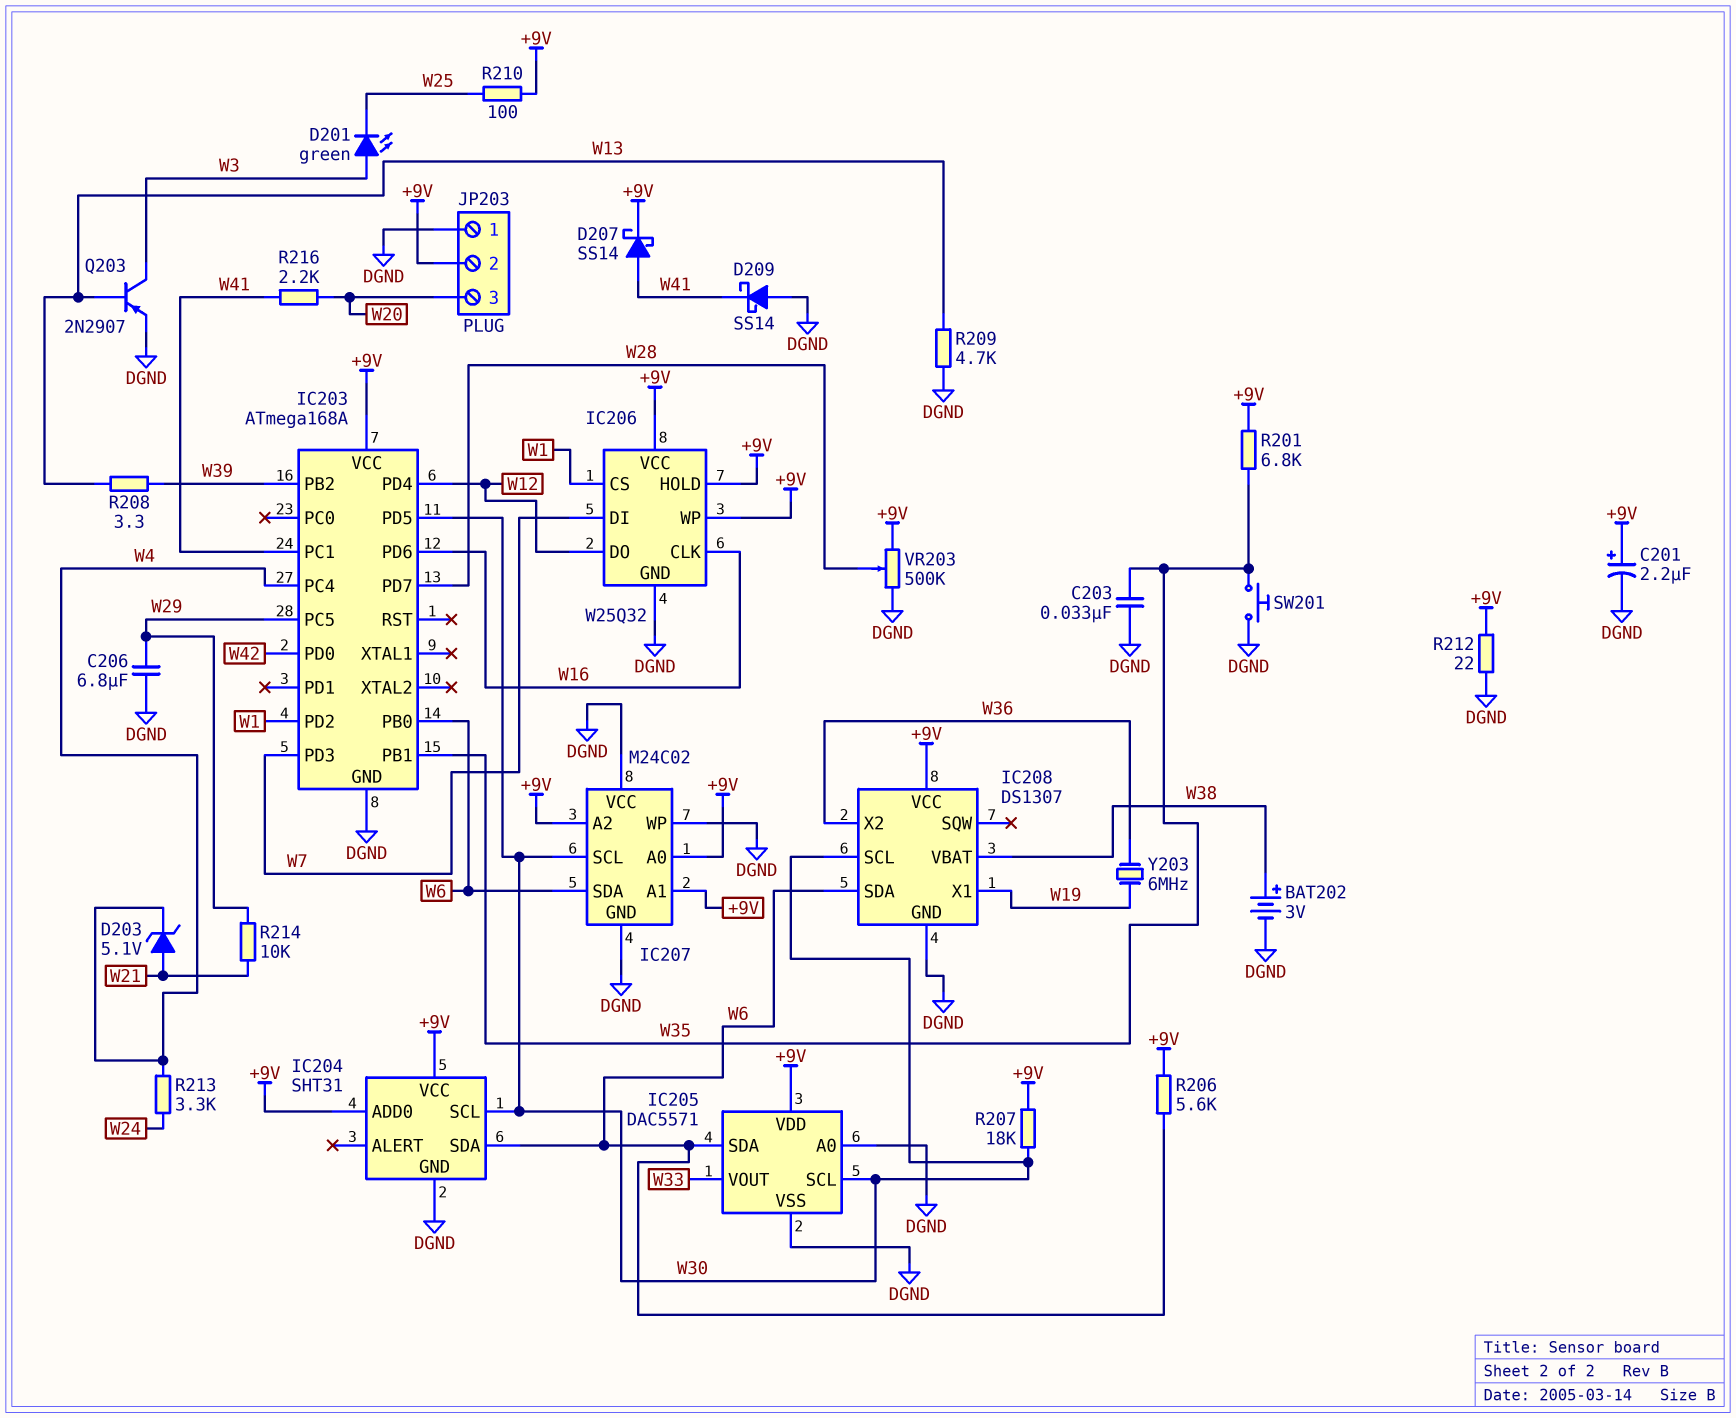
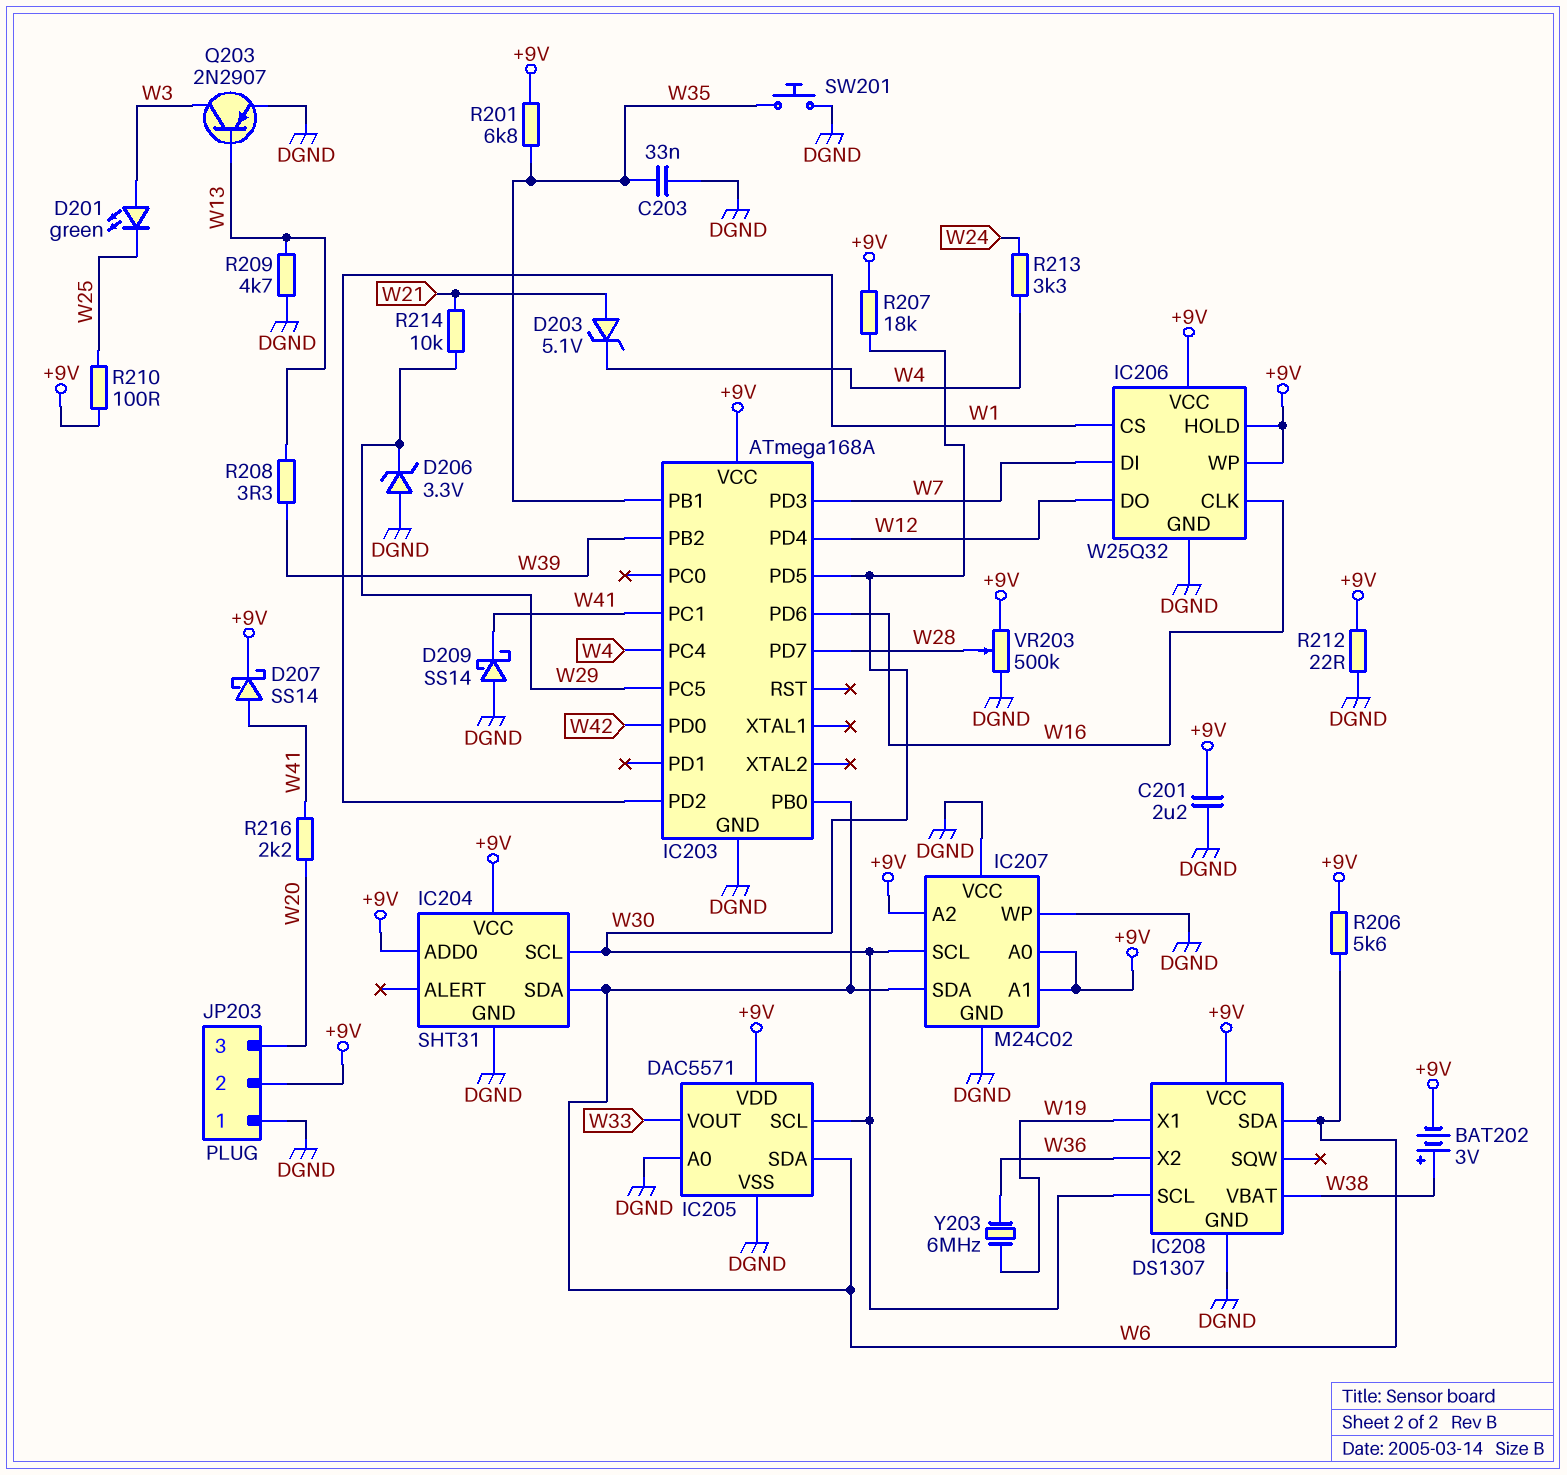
BAT202: 3V (plus W38, minus DGND) -> 3V (plus W38, minus +9V)
C201: 2.2uF (plus +9V, minus DGND) -> 2.2uF (+9V, DGND)
C206: 6.8uF (DGND, W29) -> none
D206: none -> zener 3.3V (A DGND, K W29)

